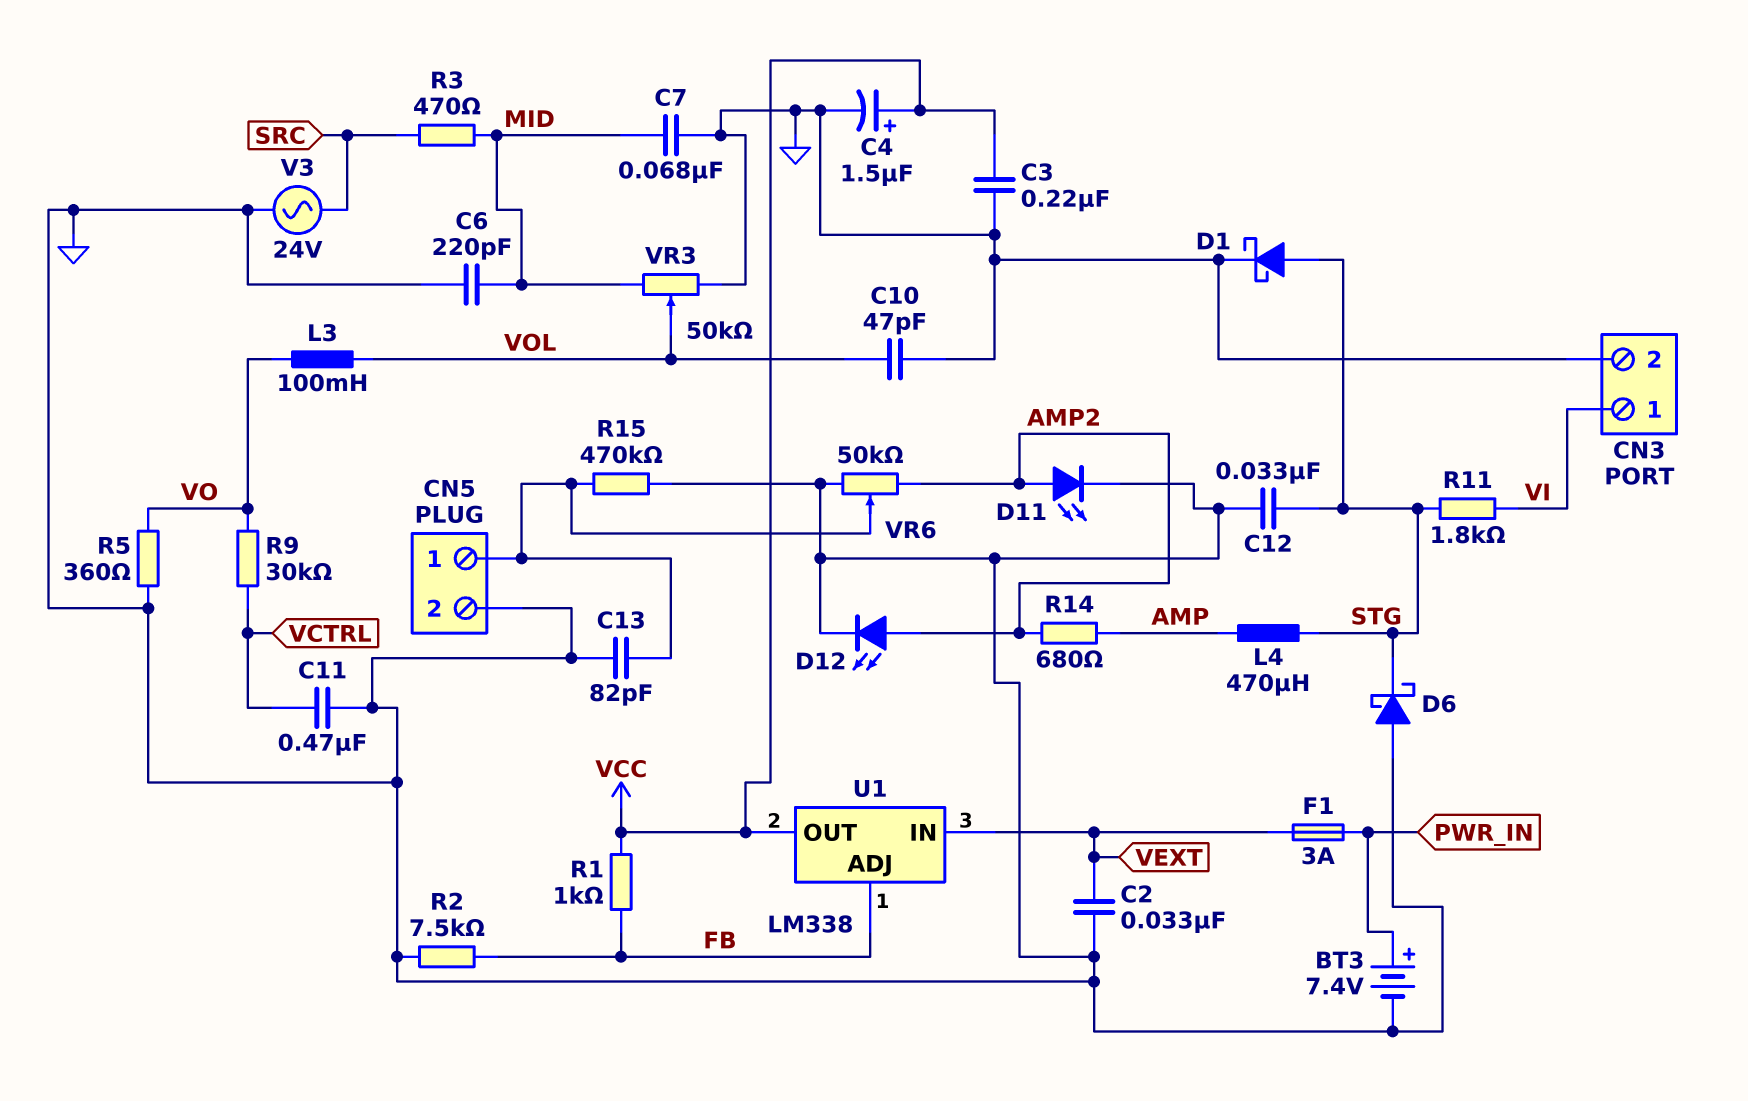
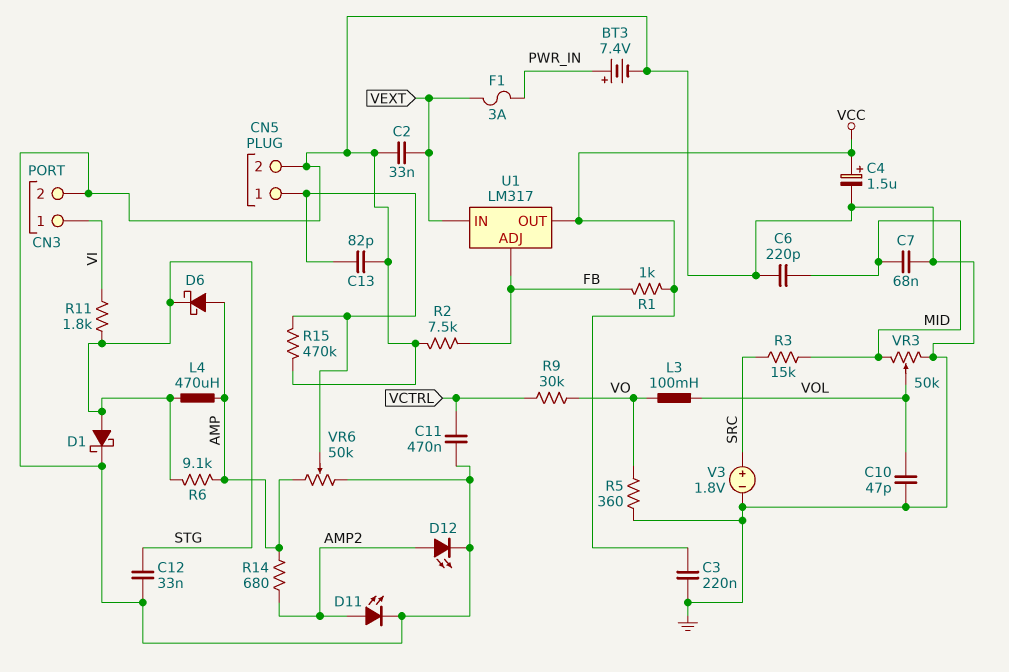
D6: schottky (A GND, K STG) -> schottky (A AMP, K STG)
R3: 470 (MID, SRC) -> 15k (MID, SRC)
R6: none -> 9.1k (AMP, STG)
U1: LM338 -> LM317
V3: AC 24V (GND, SRC) -> 1.8V (plus SRC, minus GND)
VR6: 50k (AMP2, GND, wiper CN5/1) -> 50k (AMP, GND, wiper CN5/1)

